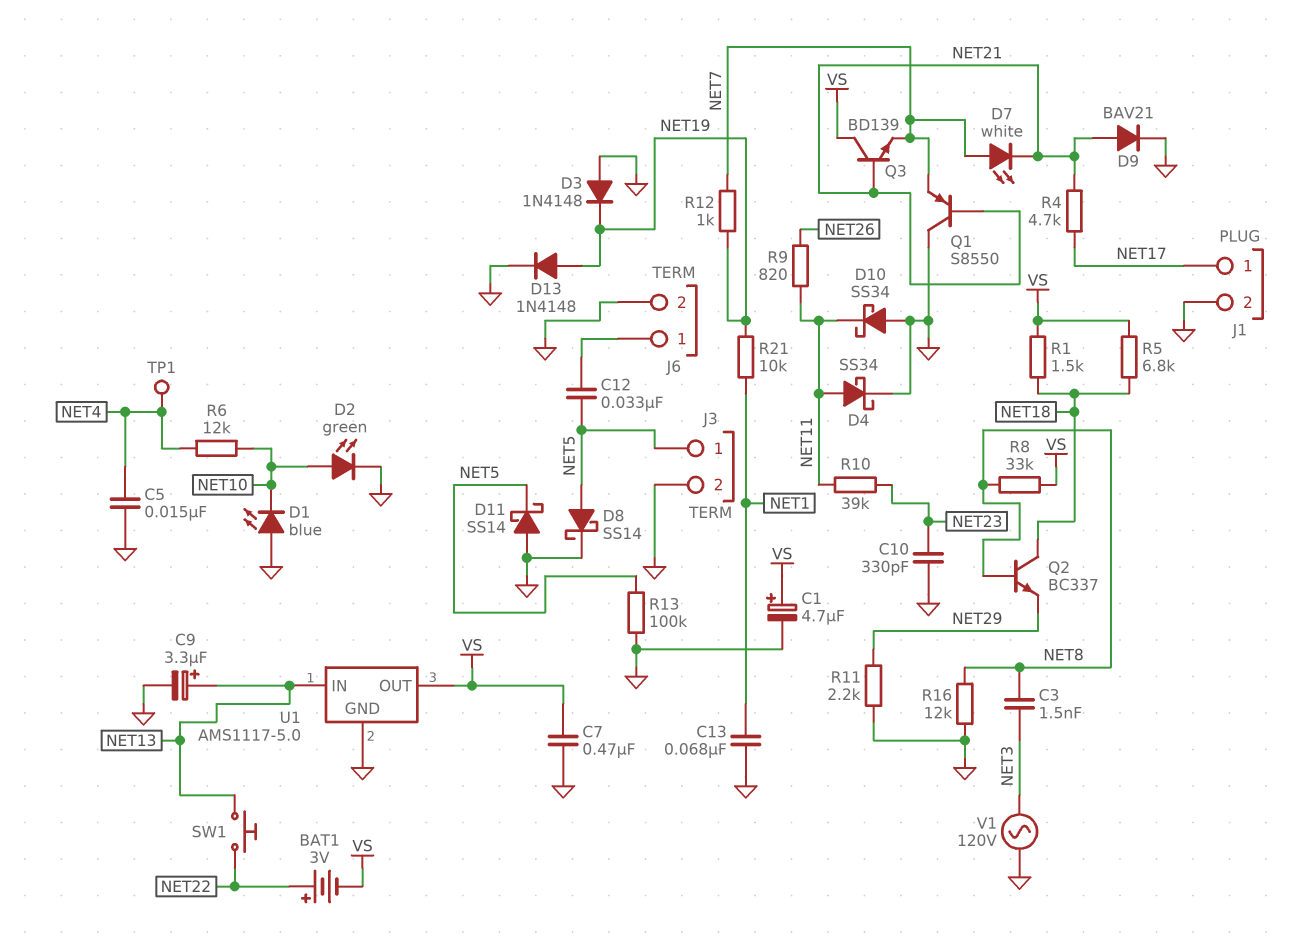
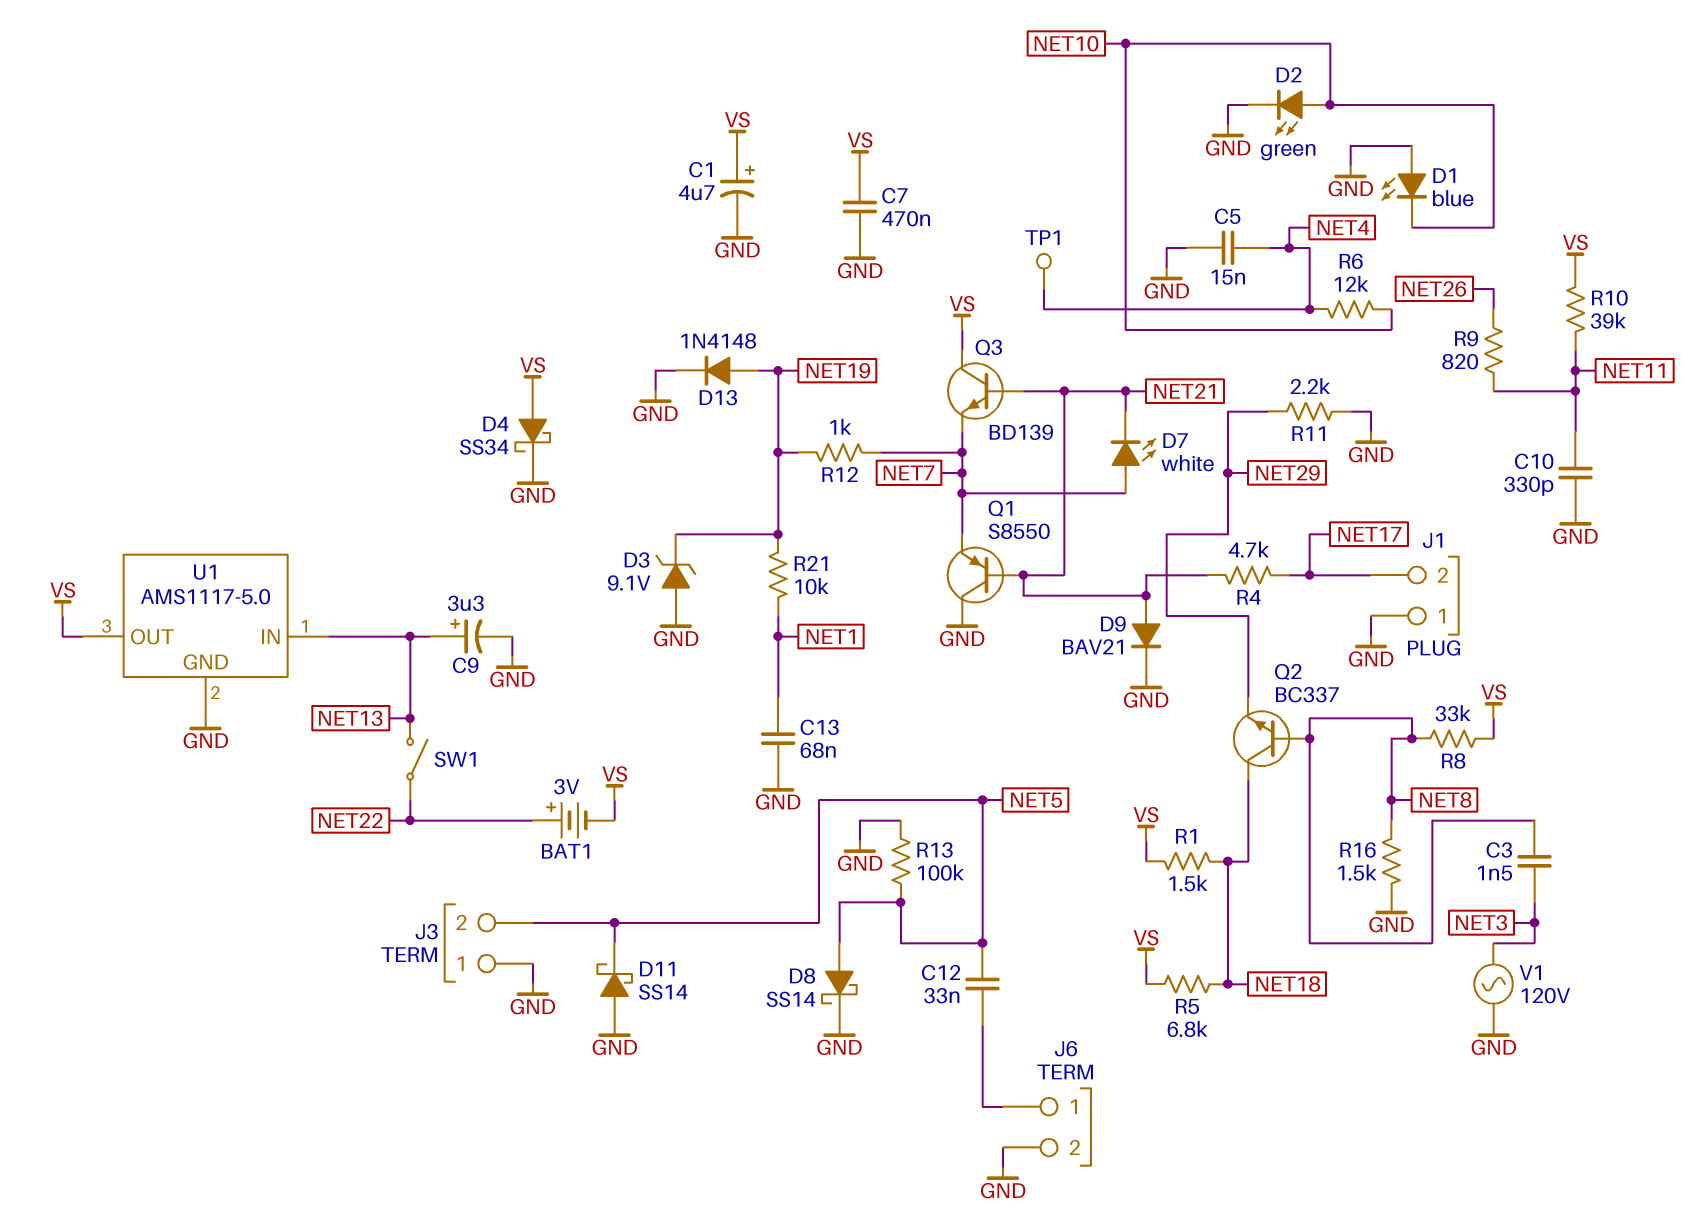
C10: 330pF (GND, NET23) -> 330pF (GND, NET11)
D3: diode 1N4148 (A GND, K NET19) -> zener 9.1V (A GND, K NET19)
D4: schottky SS34 (A NET11, K GND) -> schottky SS34 (A VS, K GND)
D10: schottky SS34 (A GND, K NET11) -> none
J1 pin 1: NET17 -> GND
J1 pin 2: GND -> NET17
J3 pin 1: NET5 -> GND
J3 pin 2: GND -> NET5
R10: 39k (NET11, NET23) -> 39k (NET11, VS)
R16: 12k (GND, NET8) -> 1.5k (GND, NET8)
SW1: button (NET13, NET22) -> switch (NET13, NET22)

